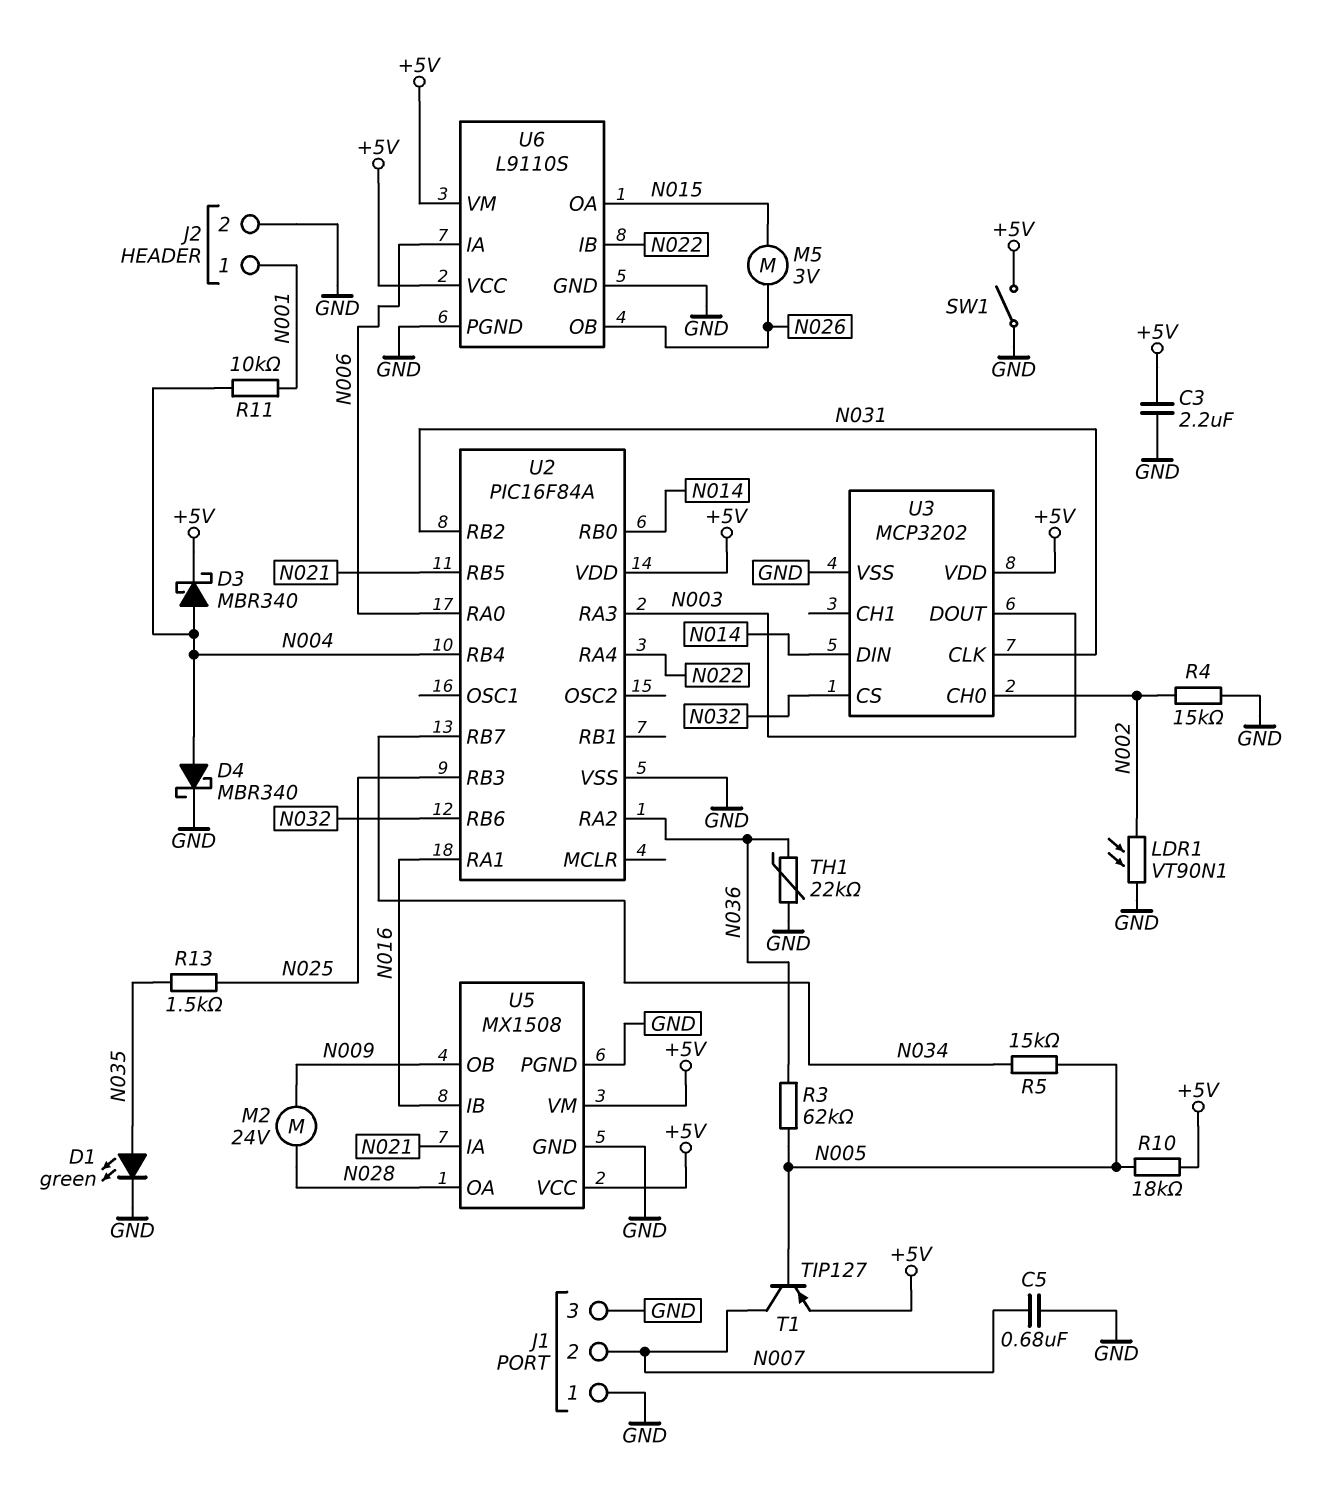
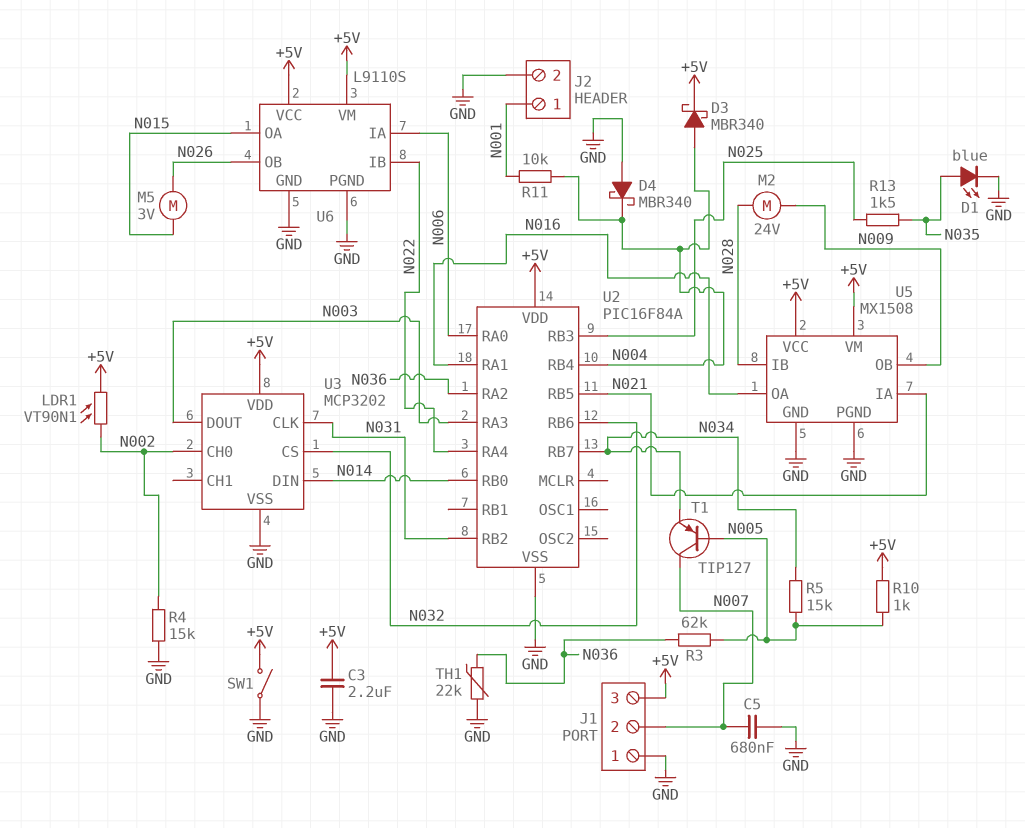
D1: LED green (A N035, K GND) -> LED blue (A N035, K GND)
D4: schottky MBR340 (A N004, K GND) -> schottky MBR340 (A GND, K N004)
J1 pin 3: GND -> +5V
LDR1: VT90N1 (GND, N002) -> VT90N1 (+5V, N002)
R10: 18k (+5V, N005) -> 1k (+5V, N005)
T1: PNP TIP127 (B N005, C N007, E +5V) -> PNP TIP127 (B N005, C N007, E N034)
U5 pin IB: N016 -> N028
U5 pin OA: N028 -> N016

